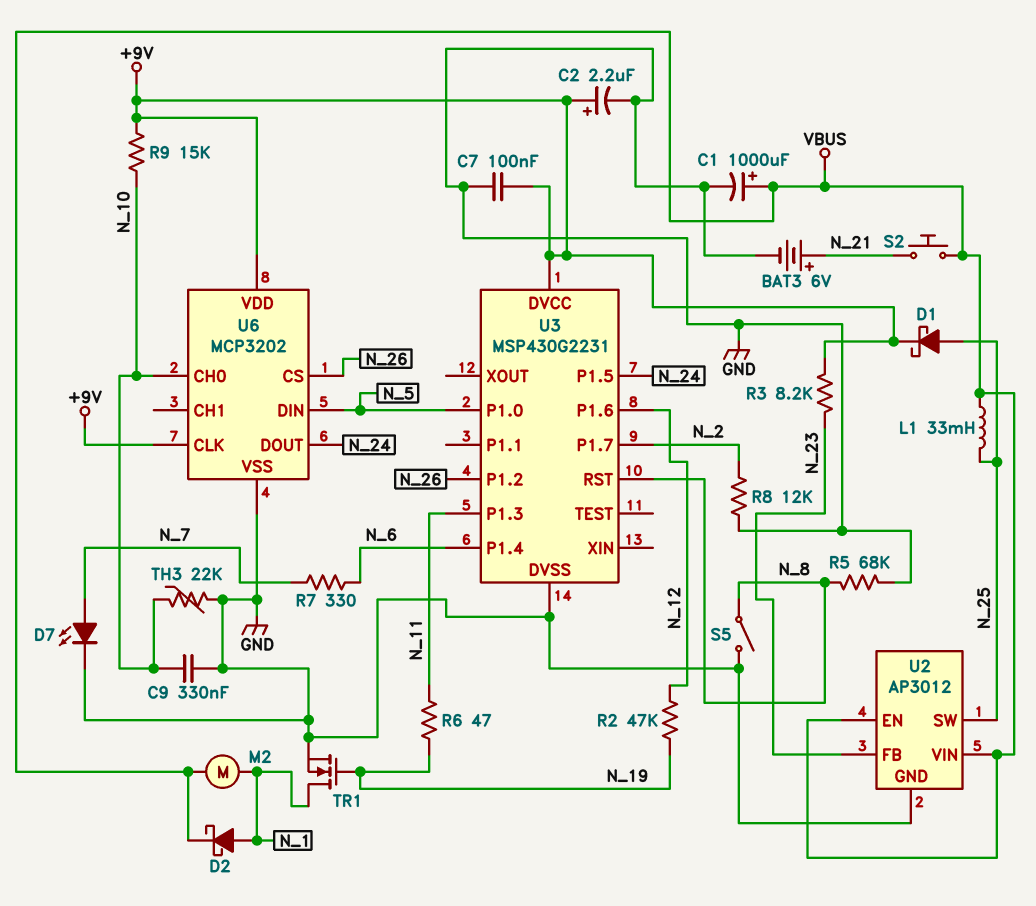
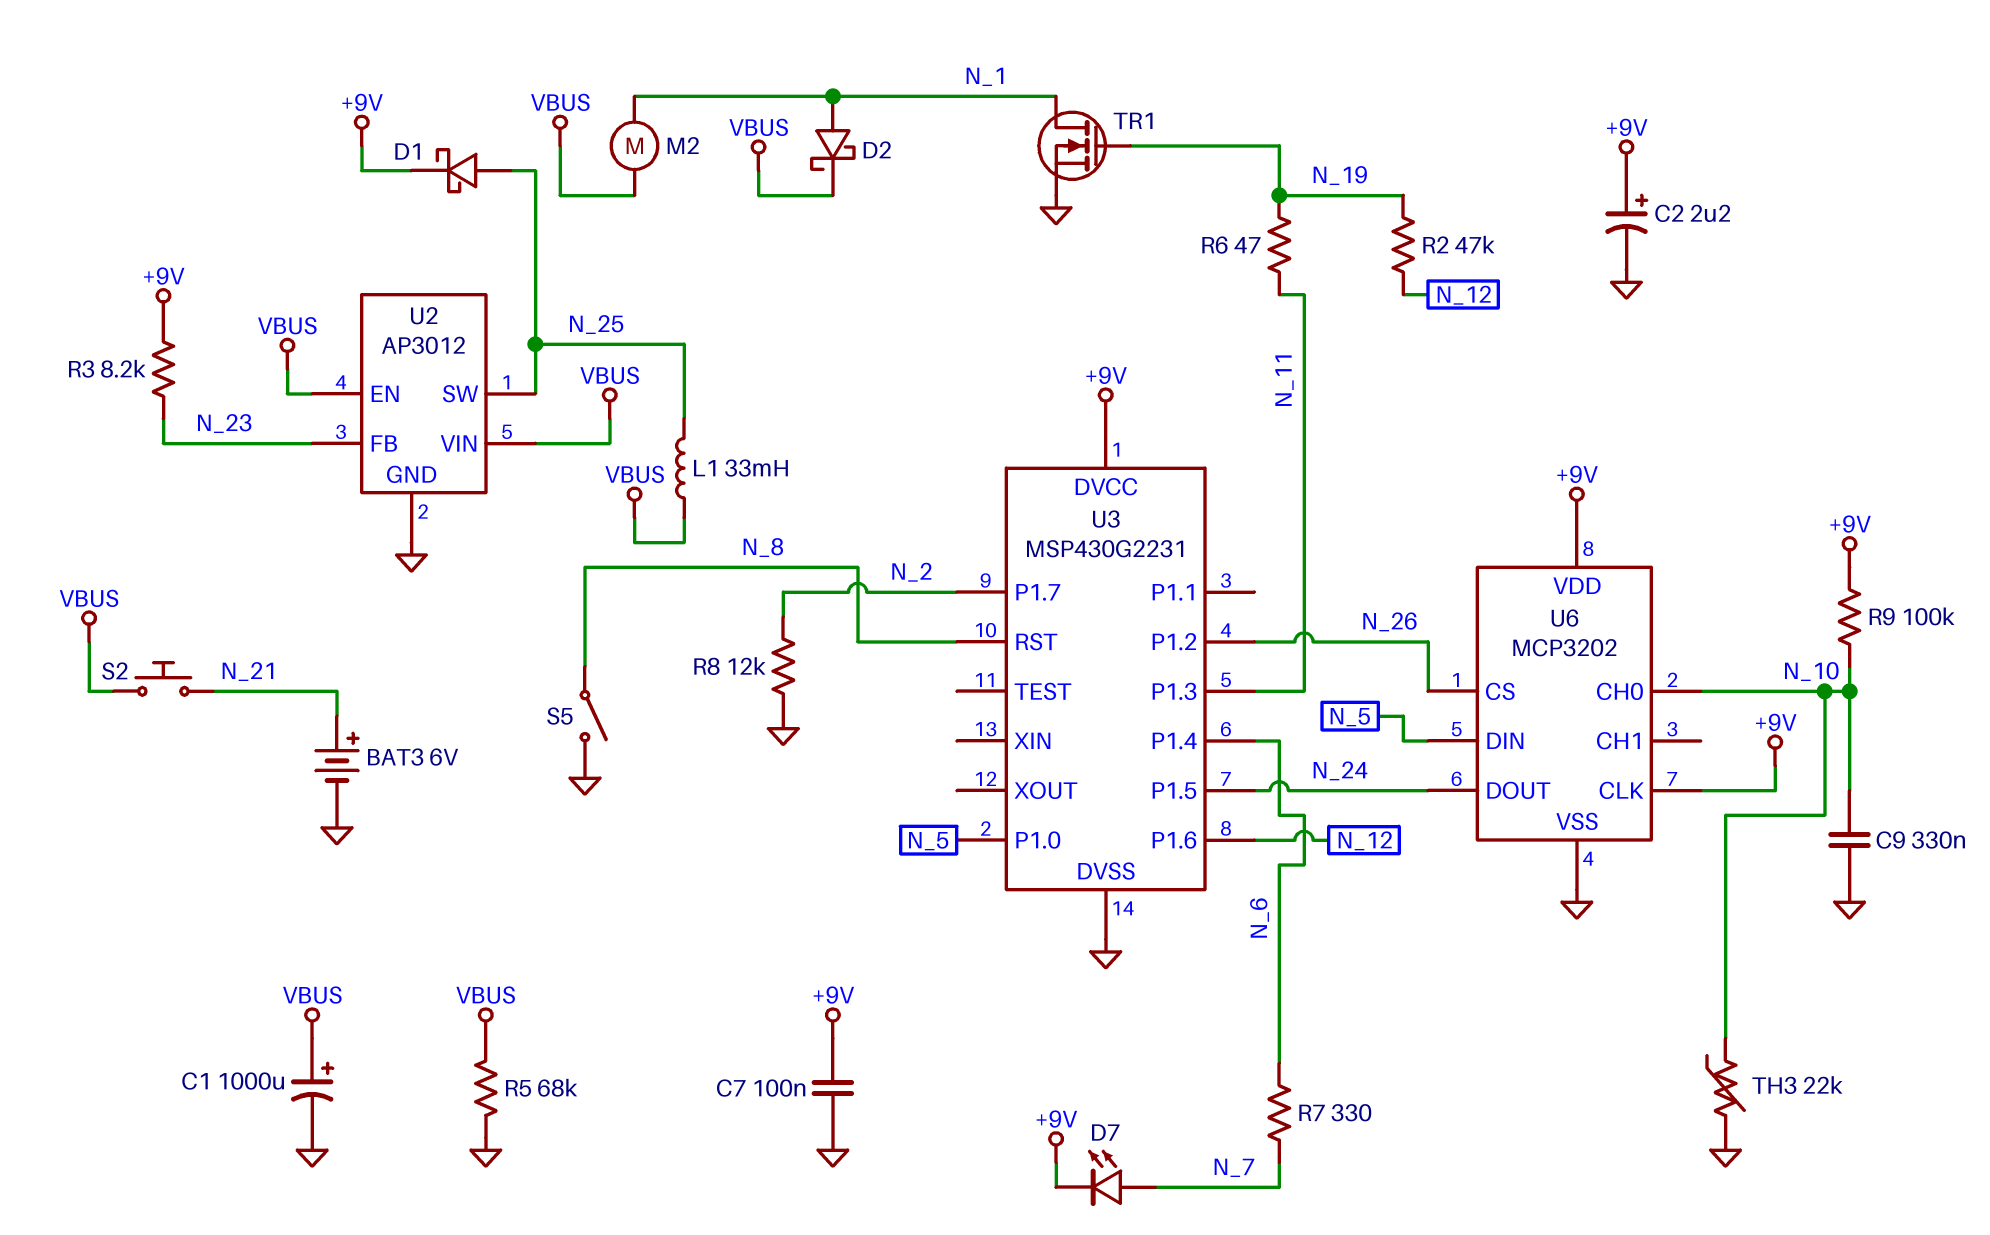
D7: LED (A N_7, K GND) -> LED (A N_7, K +9V)
R5: 68k (GND, N_8) -> 68k (GND, VBUS)
R9: 15k (+9V, N_10) -> 100k (+9V, N_10)

